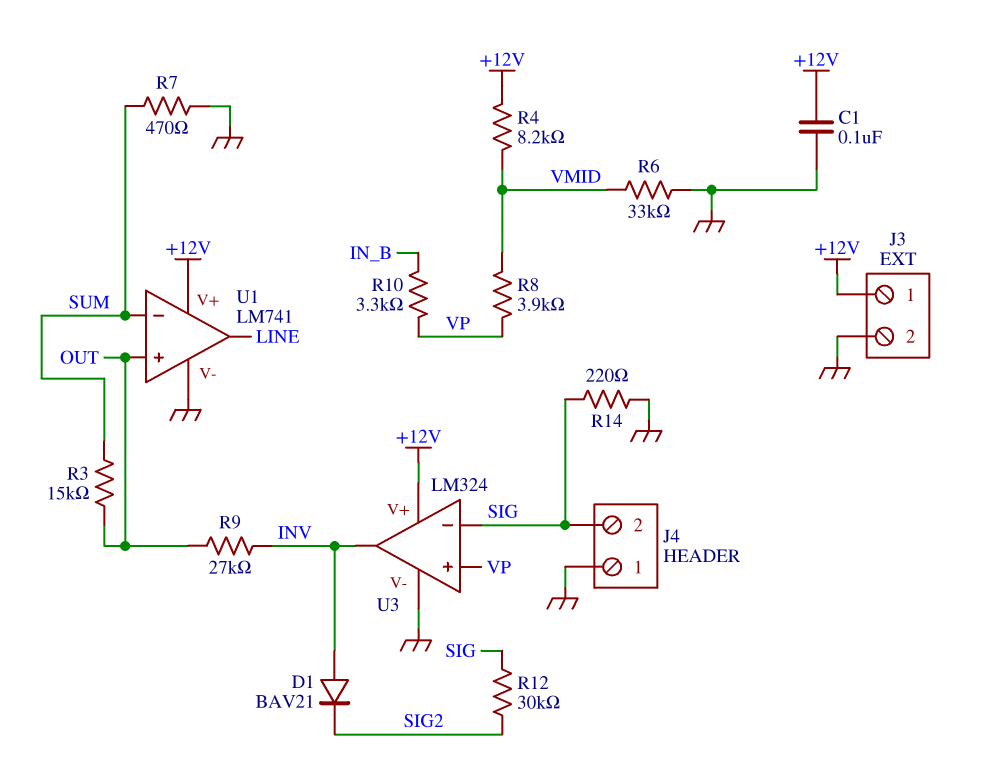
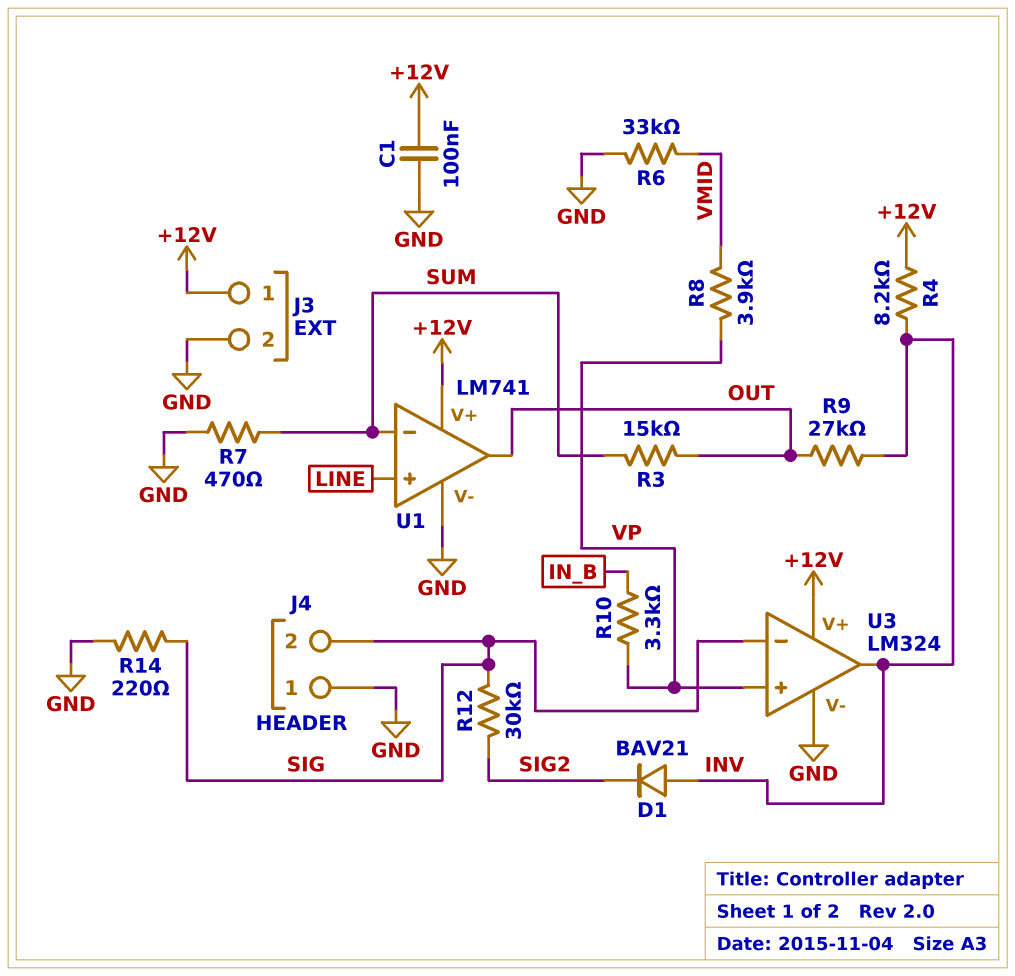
R4: 8.2k (+12V, VMID) -> 8.2k (+12V, INV)
U1 pin in+: OUT -> LINE
U1 pin out: LINE -> OUT

